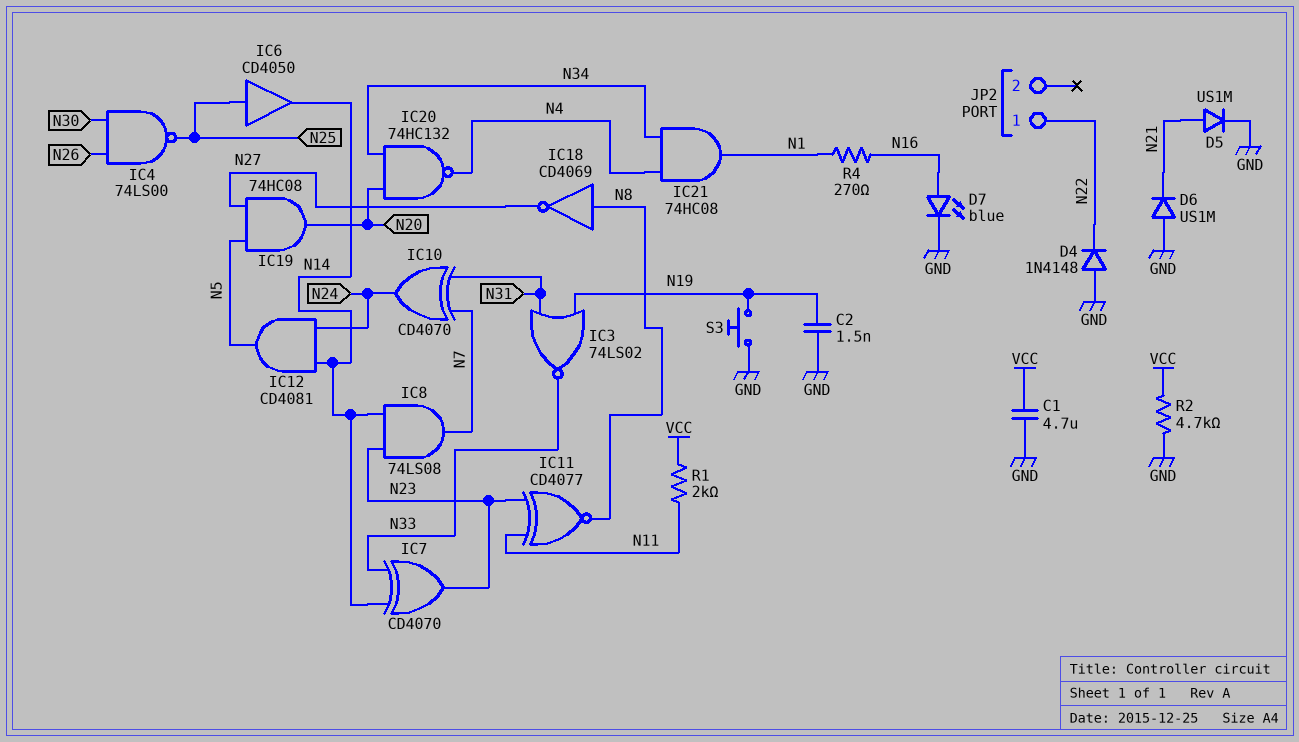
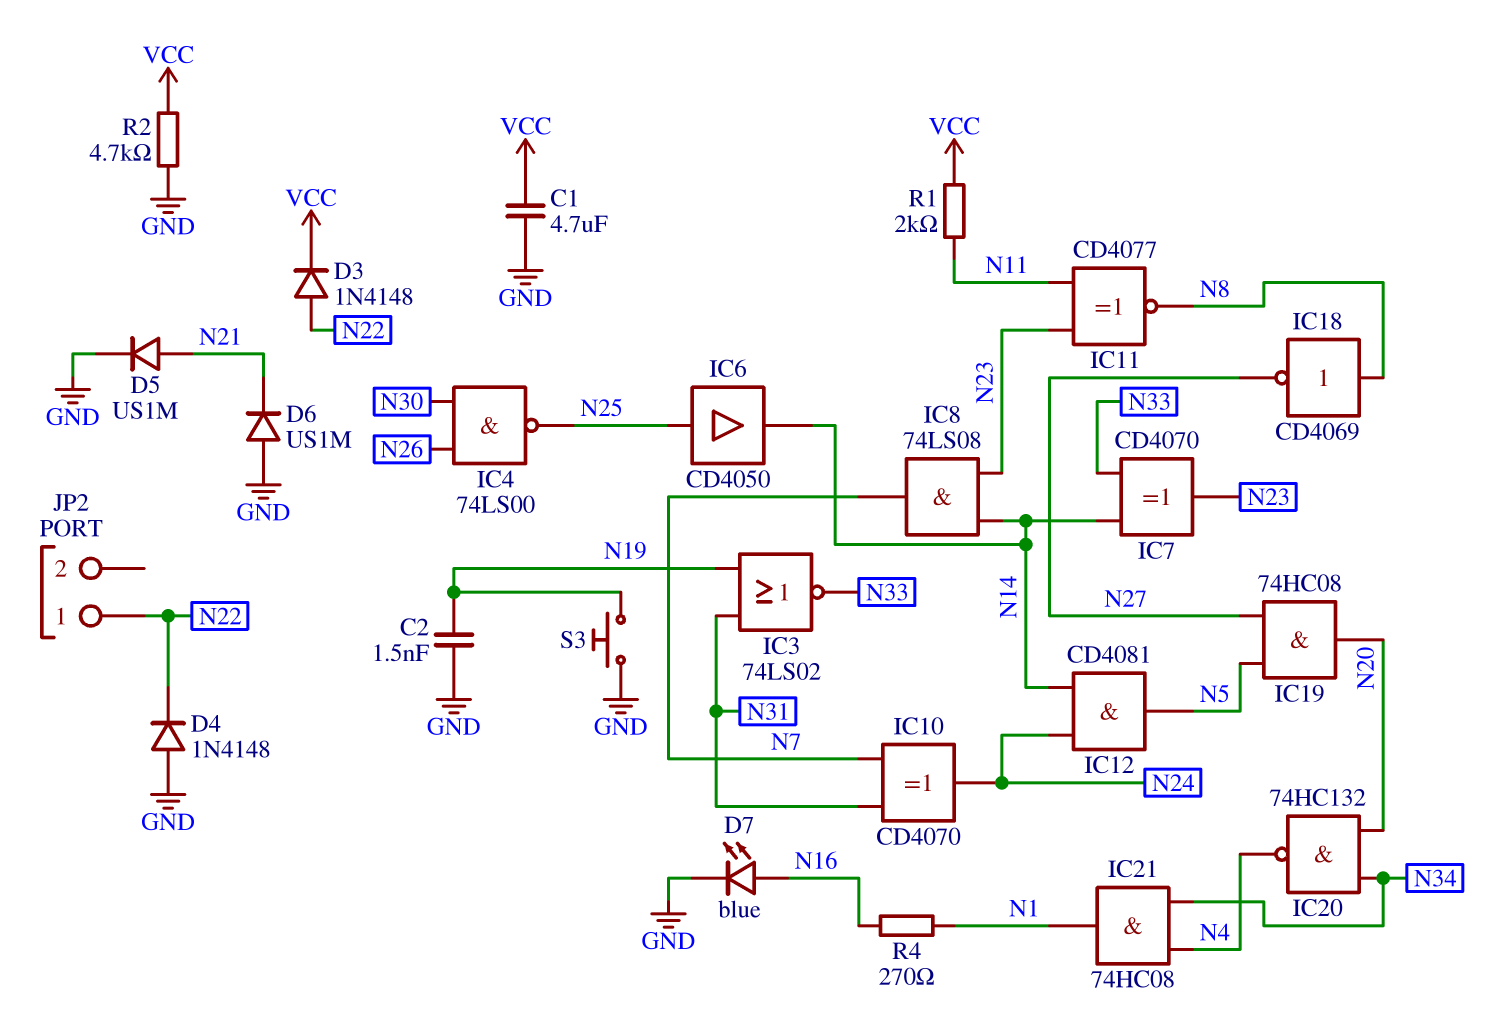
D3: none -> diode 1N4148 (A N22, K VCC)

